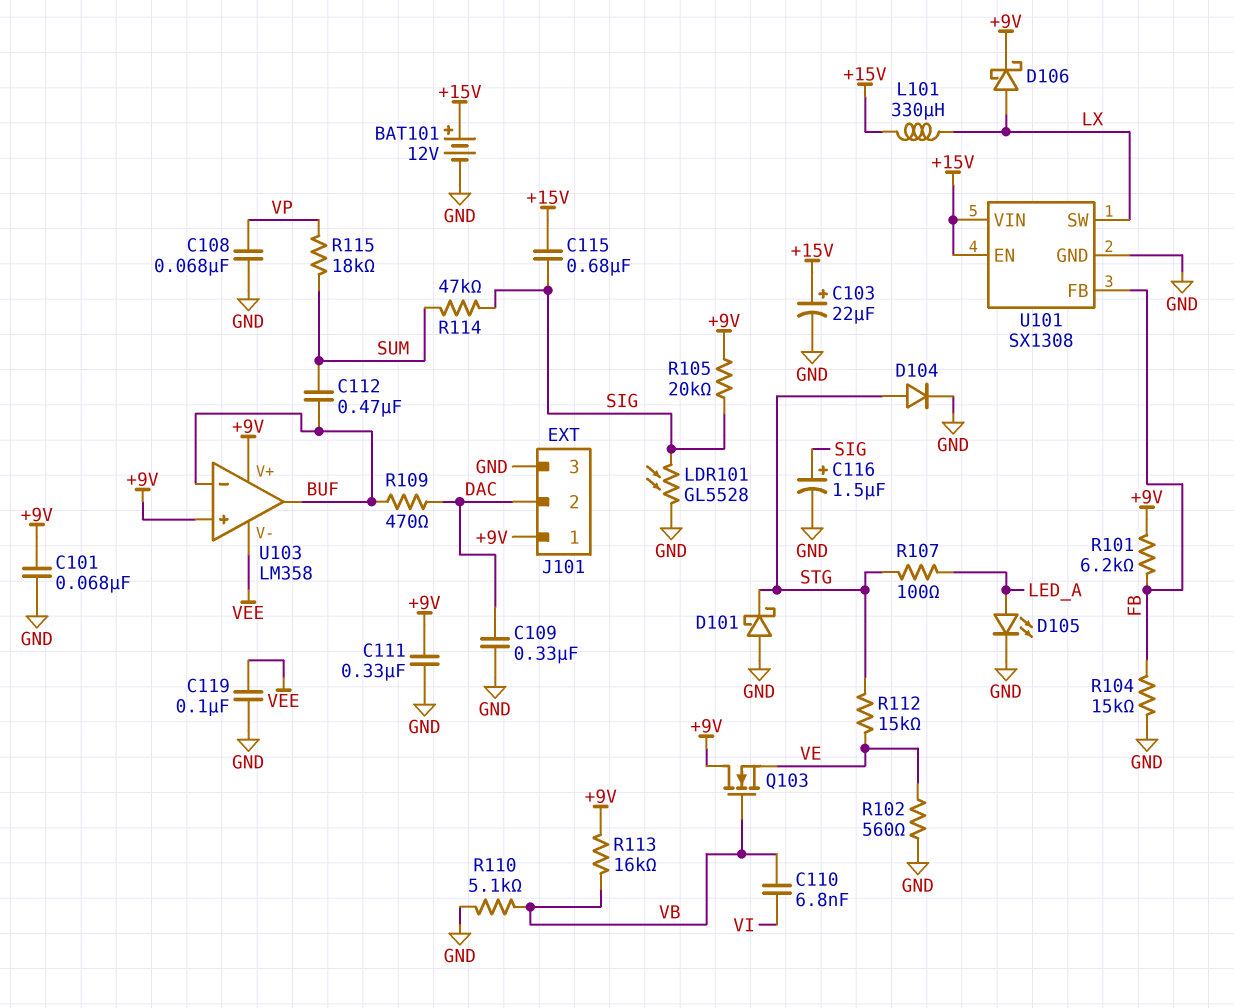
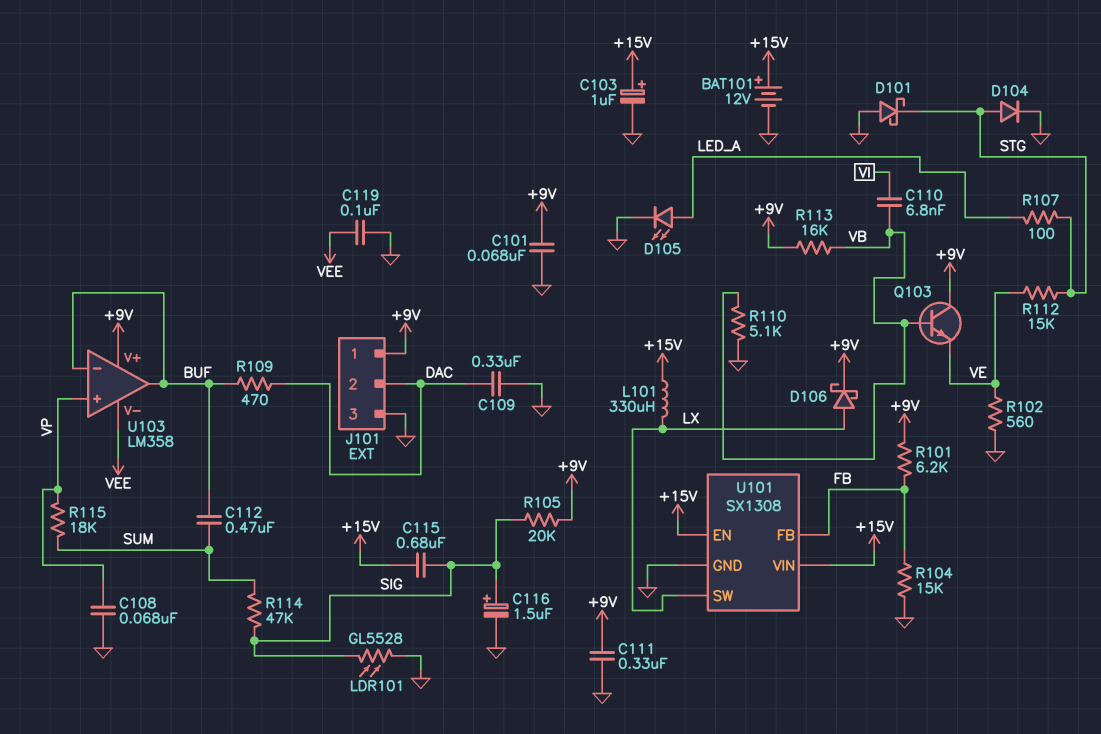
C103: 22uF (plus +15V, minus GND) -> 1uF (plus +15V, minus GND)
Q103: NMOS (G VB, D +9V, S VE) -> NPN (B VB, C +9V, E VE)
U103 pin in+: +9V -> VP

